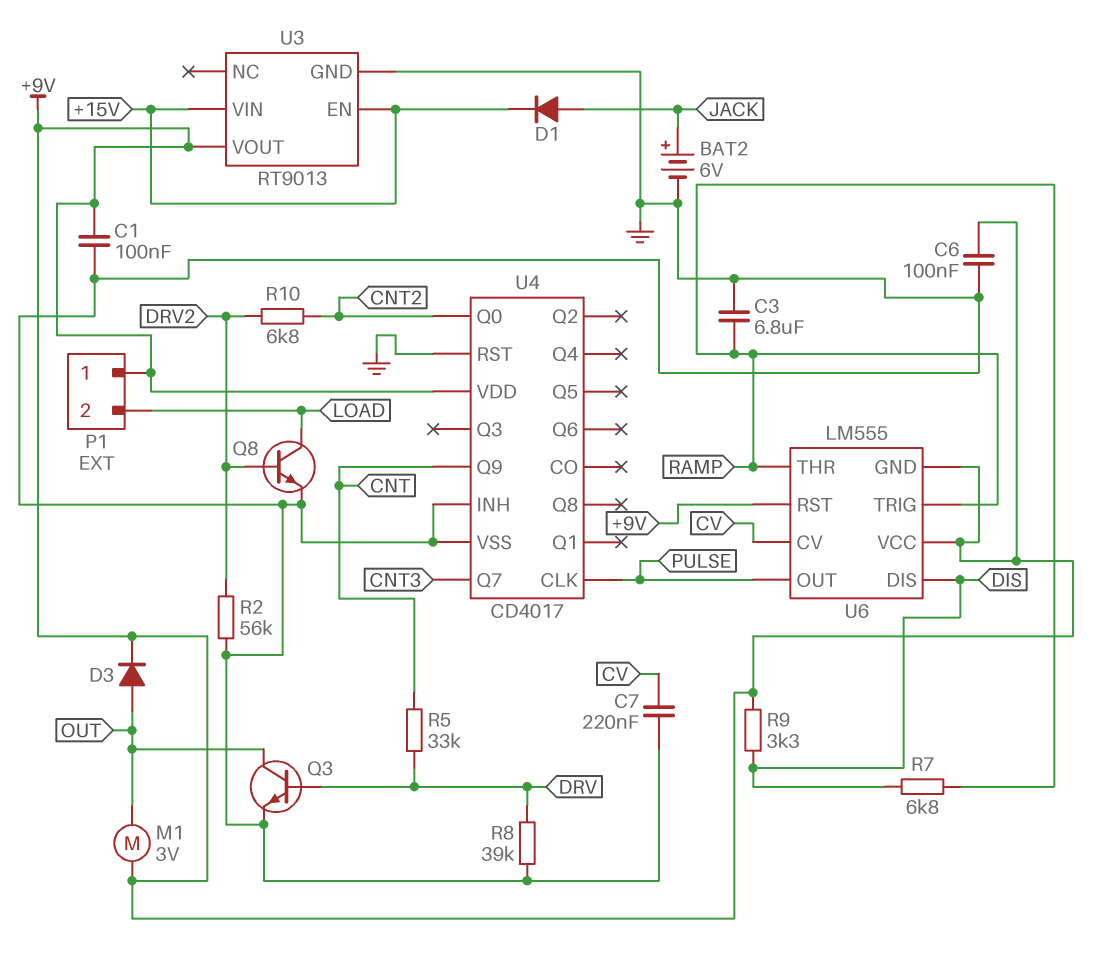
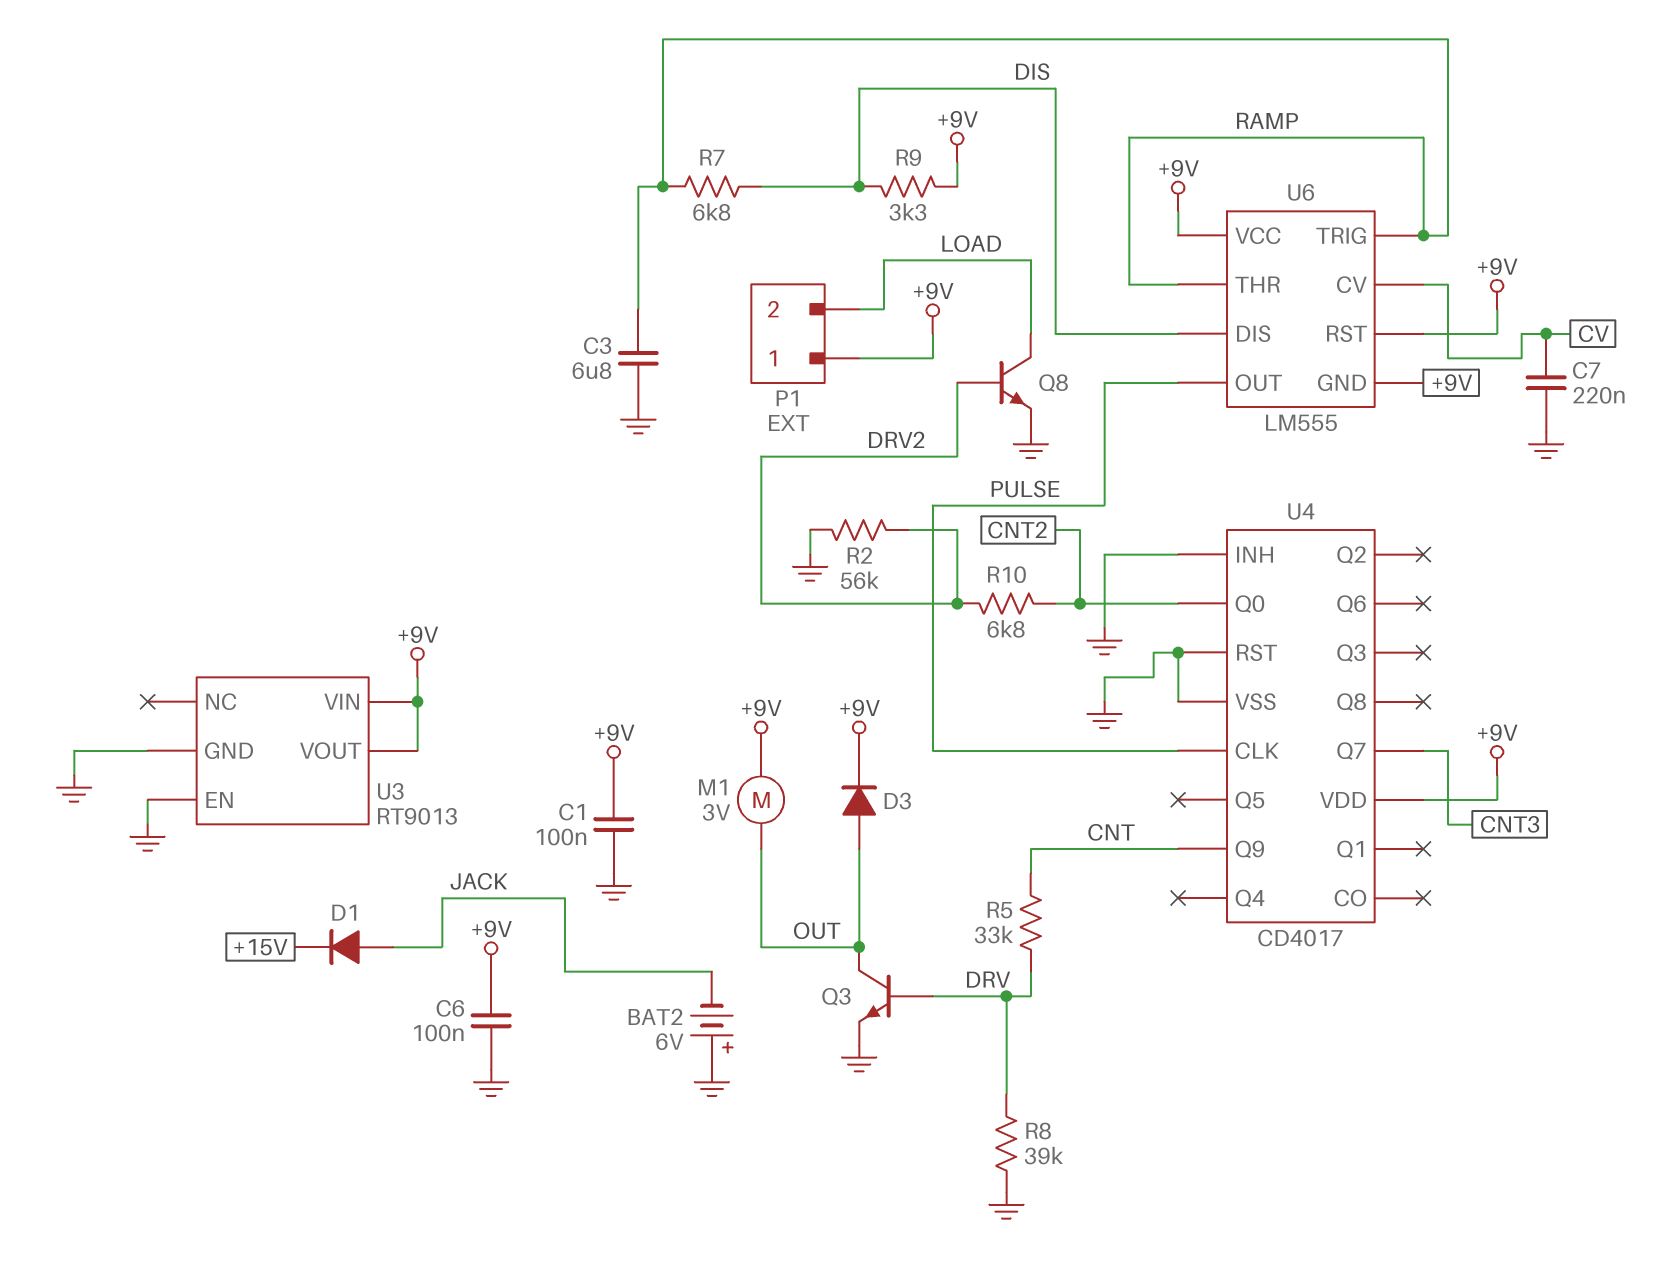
BAT2: 6V (plus JACK, minus GND) -> 6V (plus GND, minus JACK)
U3 pin EN: +15V -> GND
U3 pin VIN: +15V -> +9V

